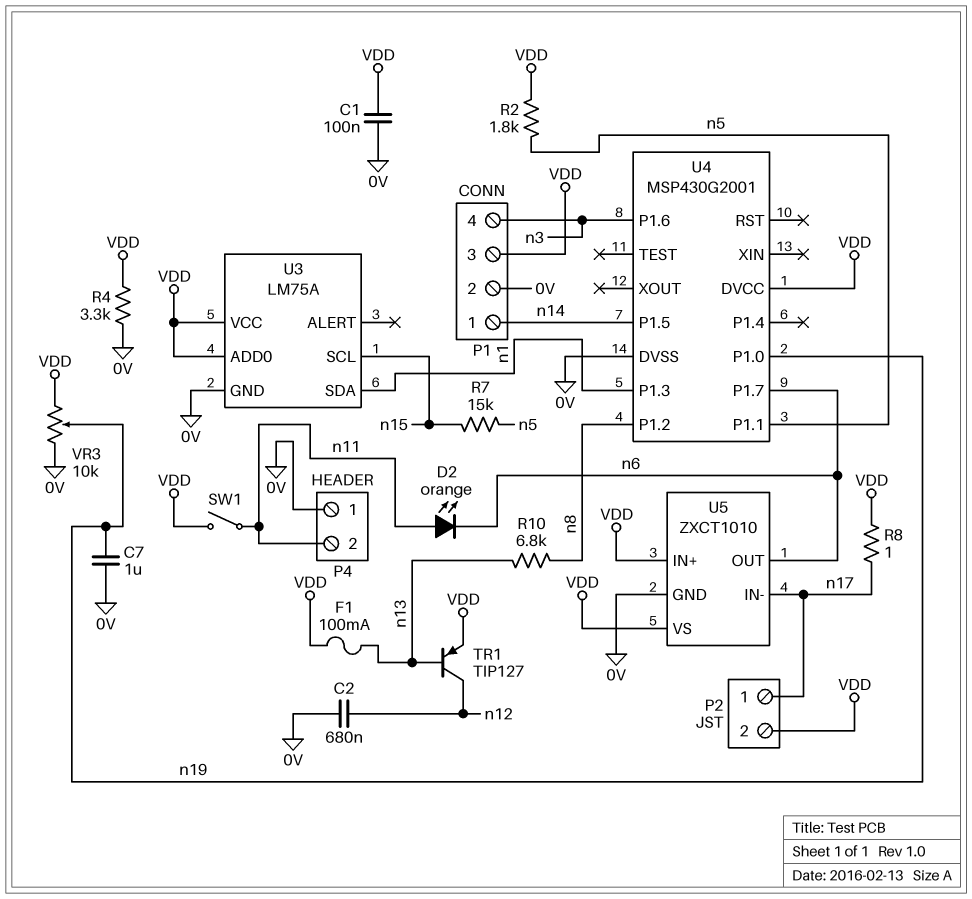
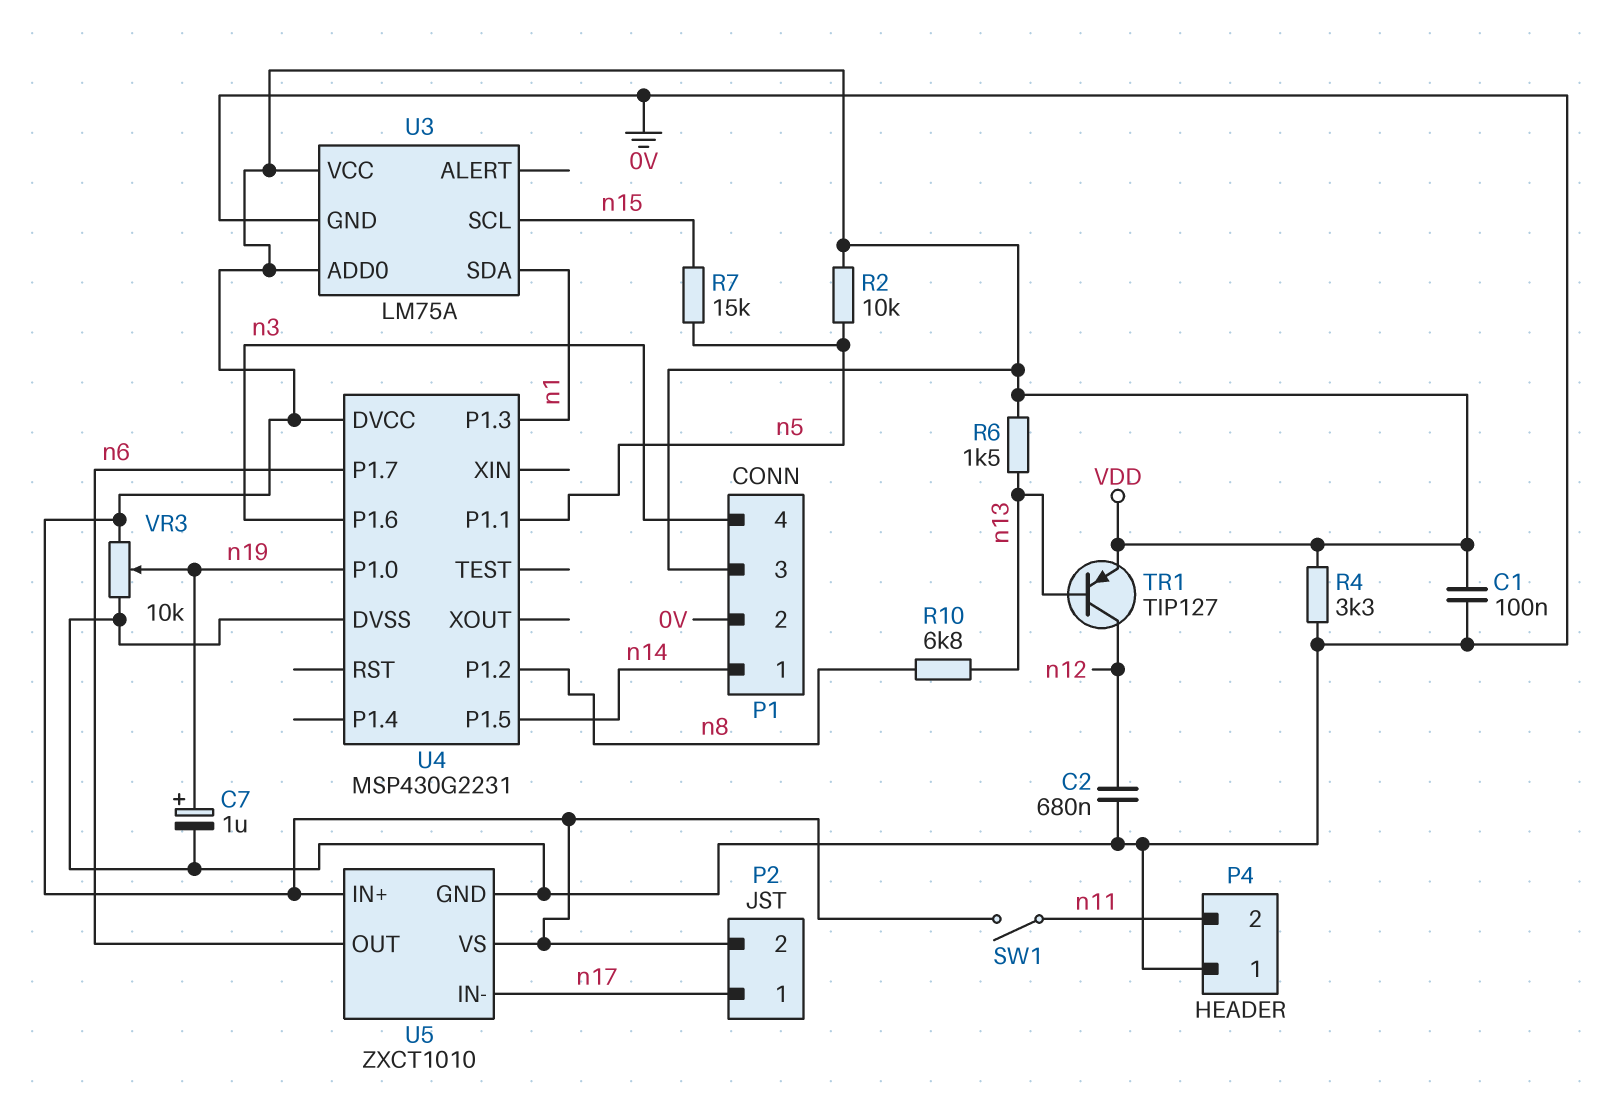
C7: 1uF (0V, n19) -> 1uF (plus n19, minus 0V)
D2: LED orange (A n11, K n6) -> none
F1: 100mA (VDD, n13) -> none
R2: 1.8k (VDD, n5) -> 10k (VDD, n5)
R6: none -> 1.5k (VDD, n13)
R8: 1 (VDD, n17) -> none
U4: MSP430G2001 -> MSP430G2231

